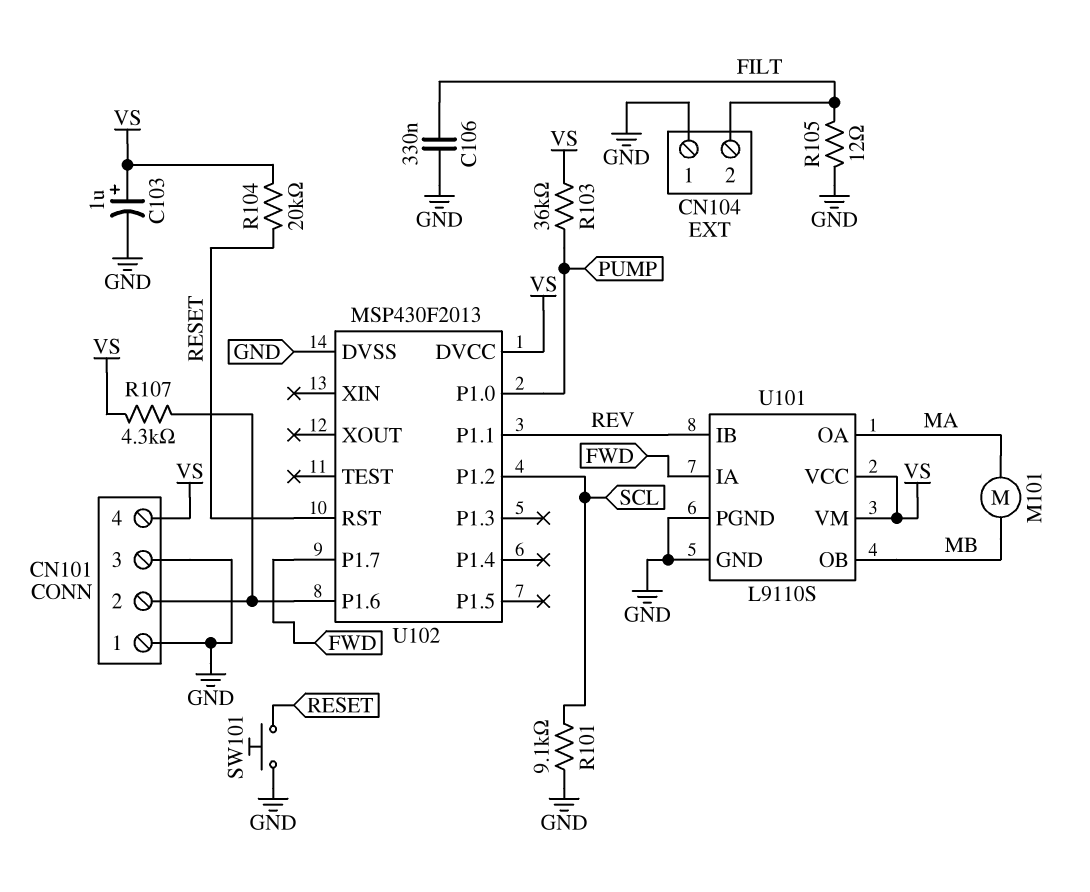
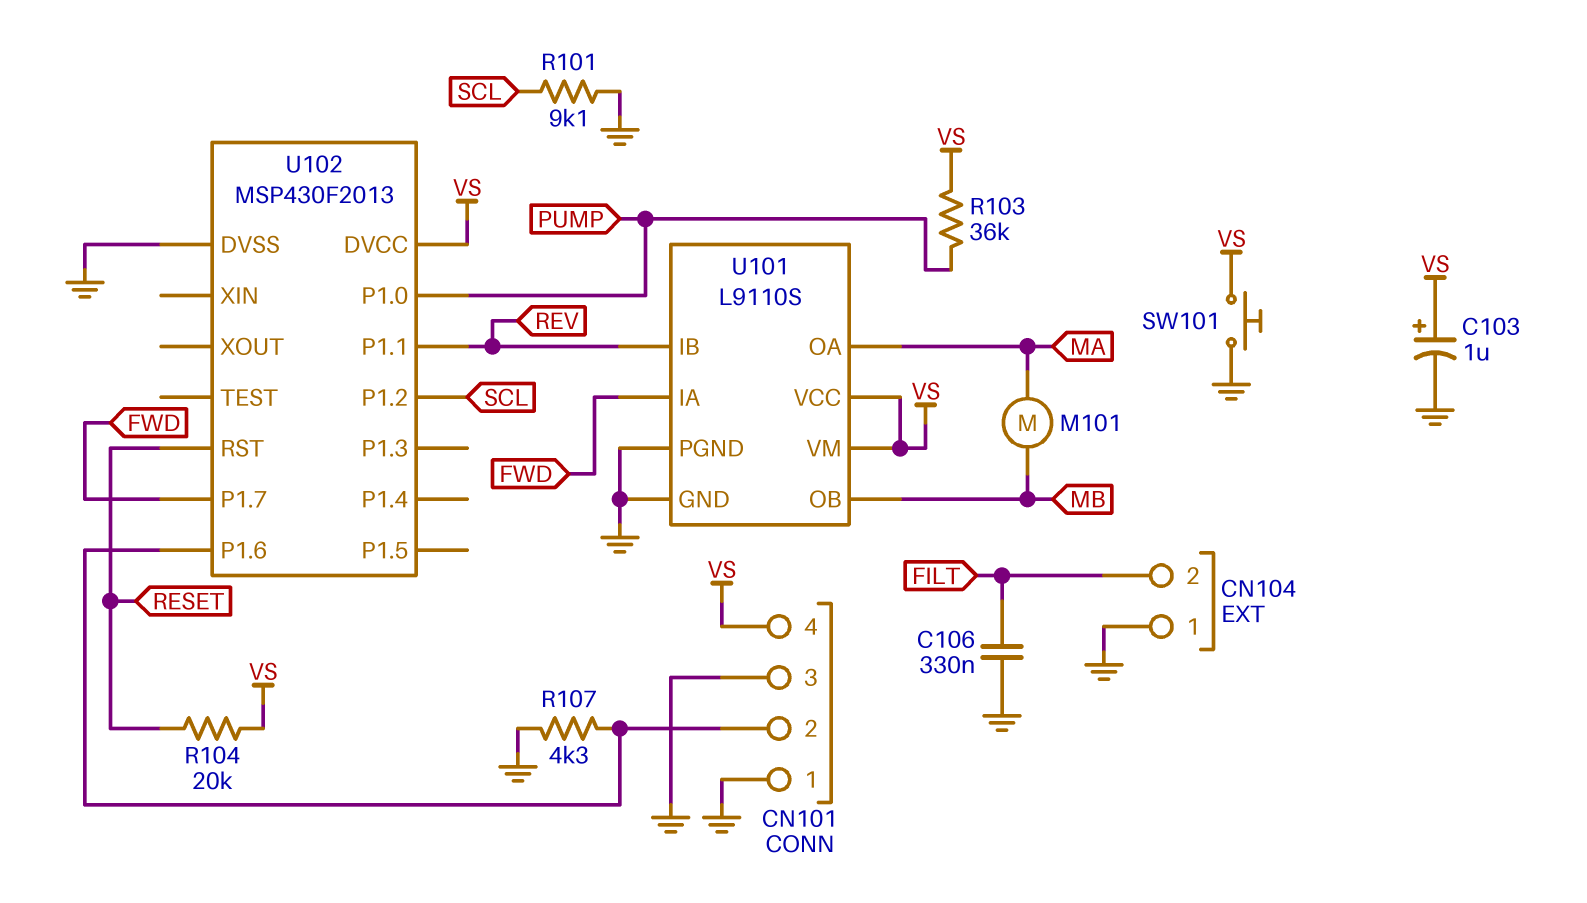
R105: 12 (FILT, GND) -> none
R107: 4.3k (CN101/2, VS) -> 4.3k (CN101/2, GND)
SW101: button (GND, RESET) -> button (GND, VS)

